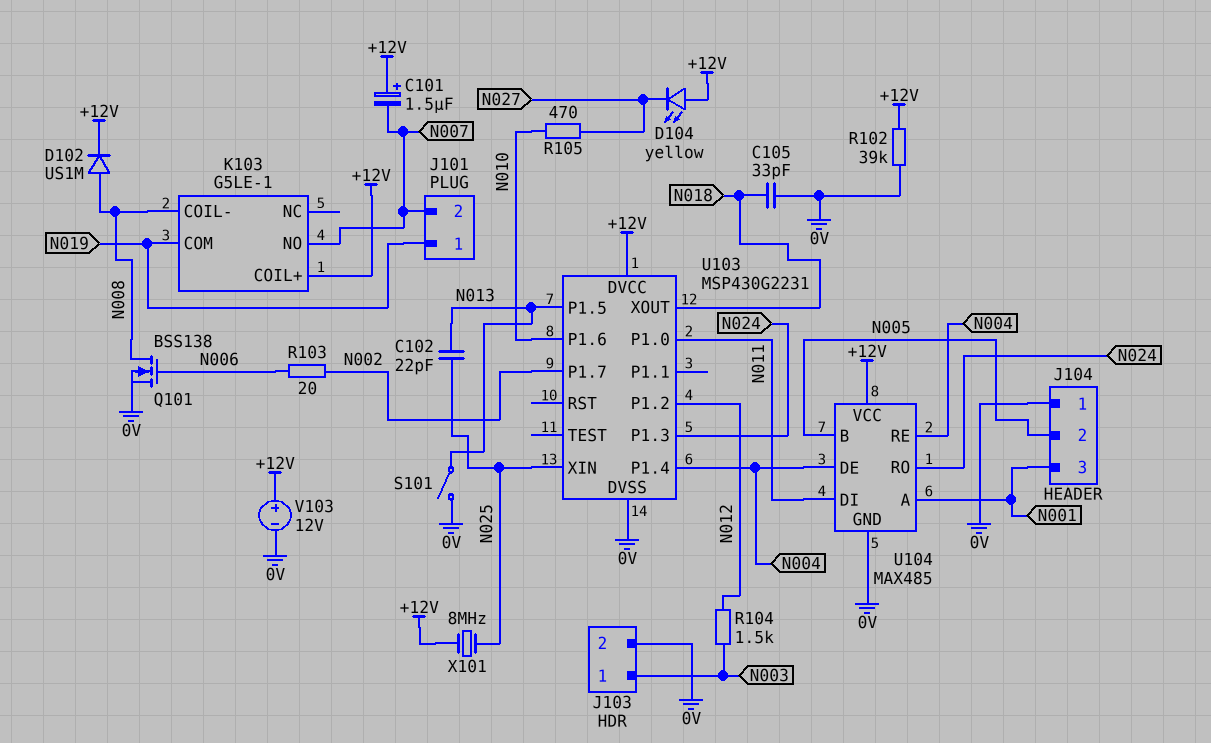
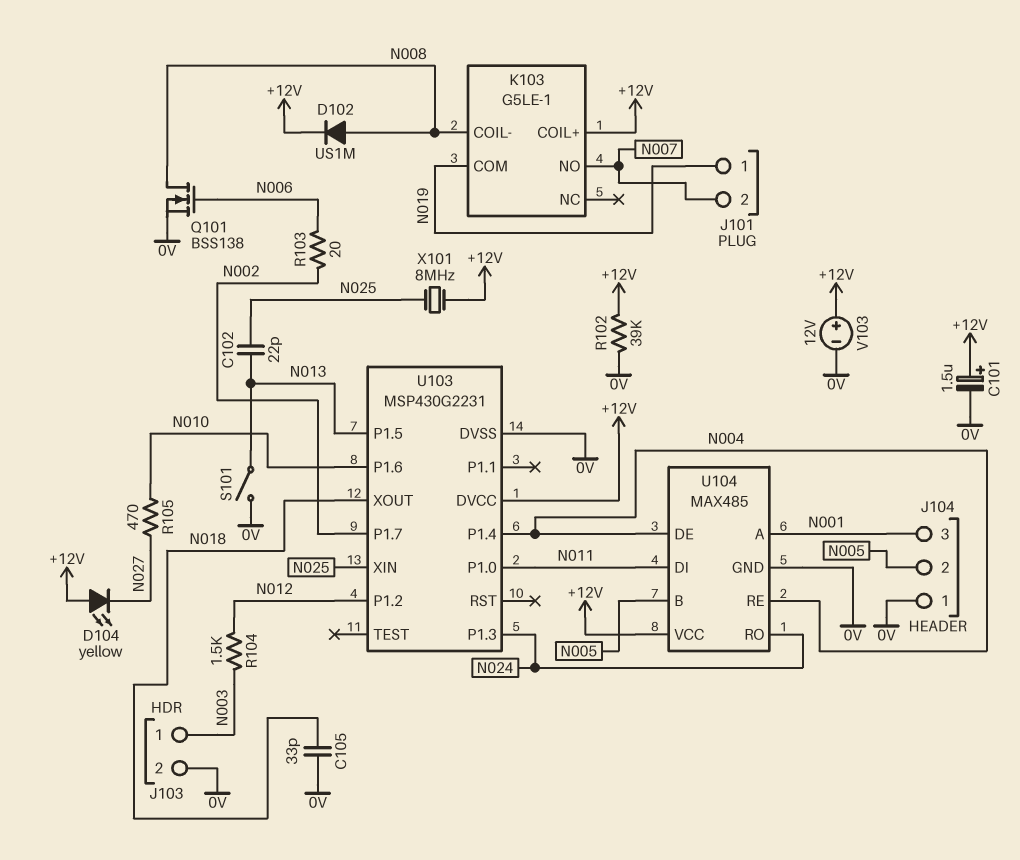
C101: 1.5uF (plus +12V, minus N007) -> 1.5uF (plus +12V, minus 0V)

